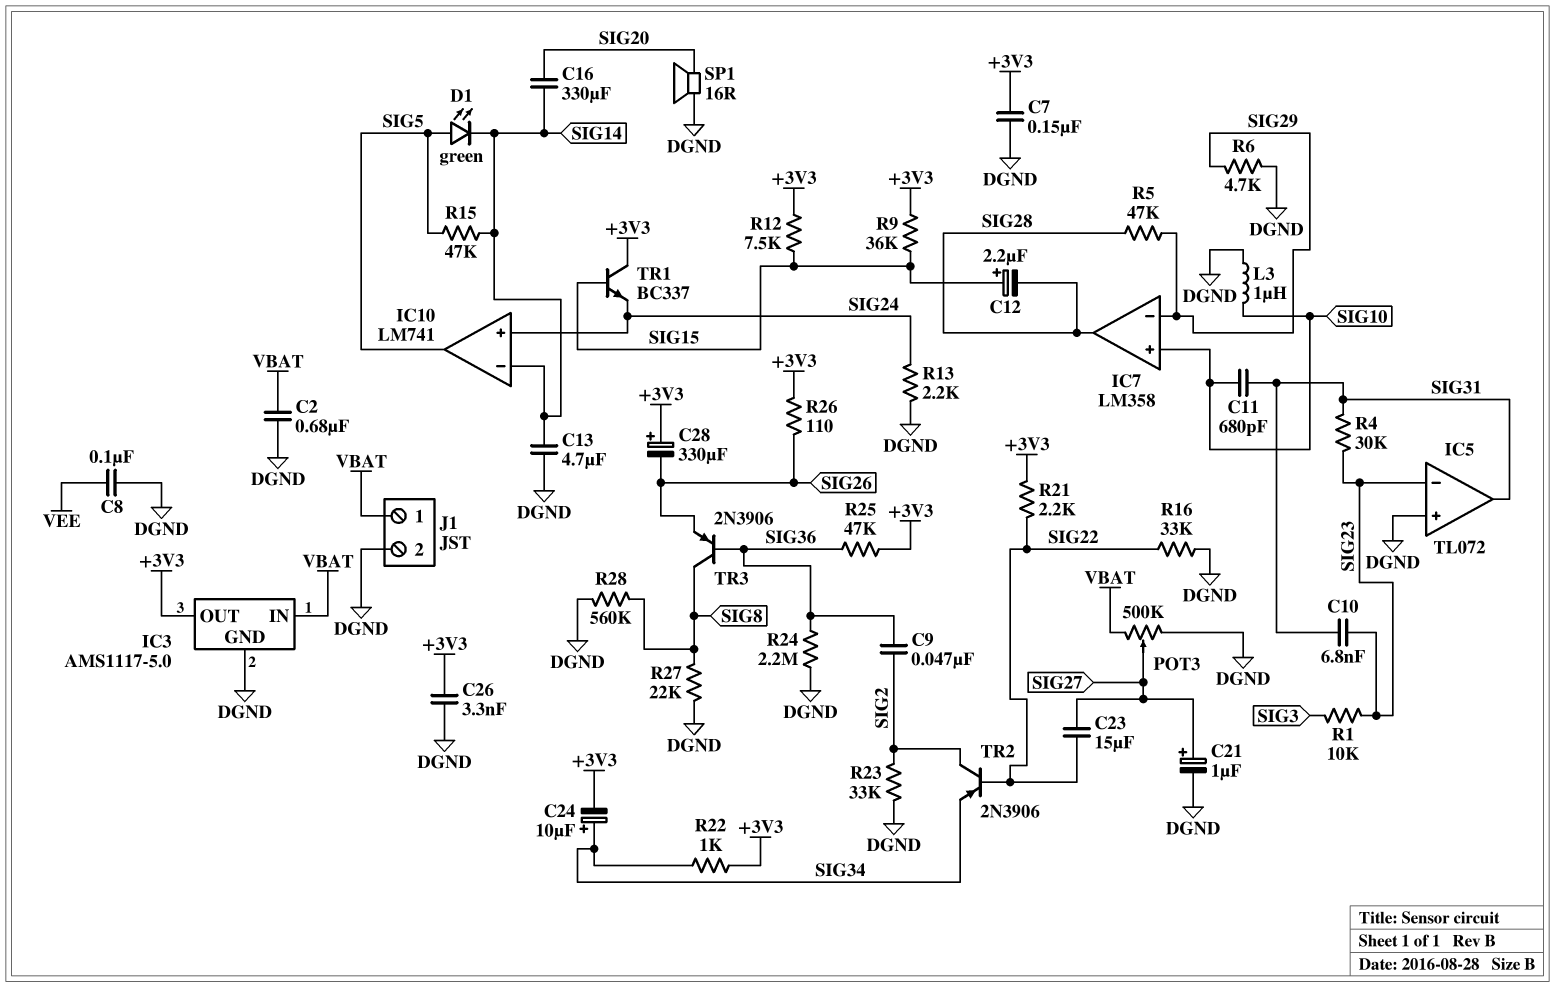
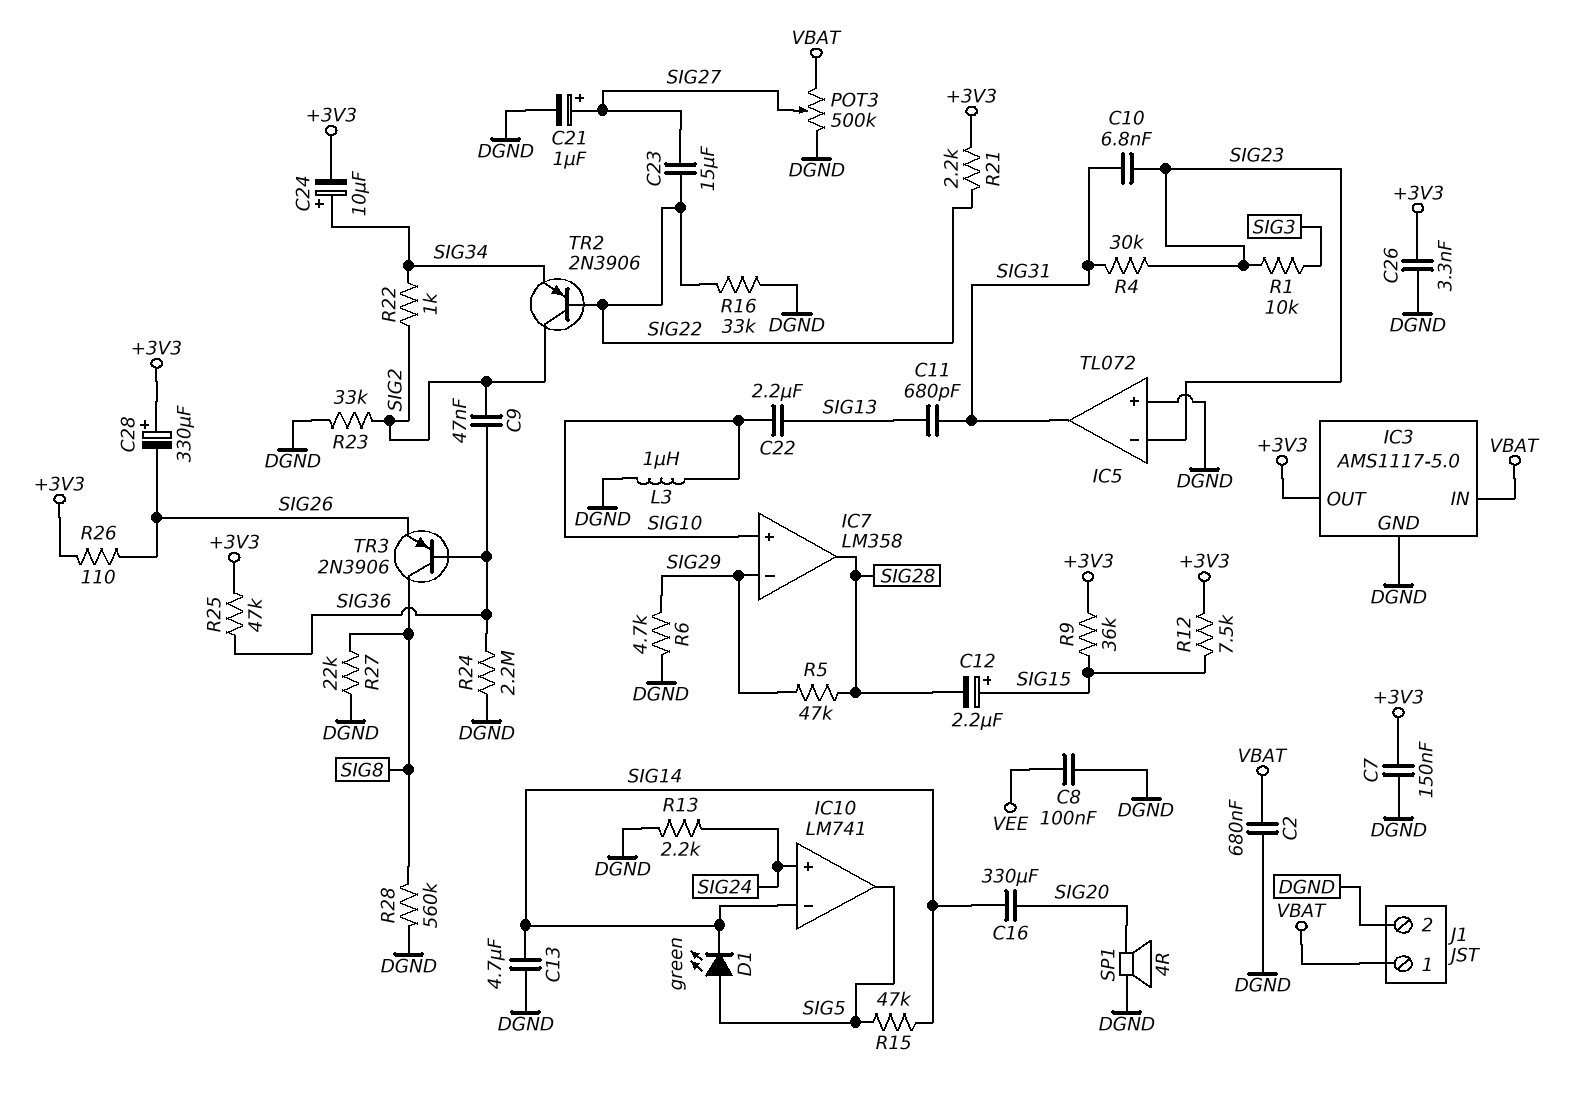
C11: 680pF (SIG10, SIG31) -> 680pF (SIG13, SIG31)
C22: none -> 2.2uF (SIG10, SIG13)
R22: 1k (+3V3, SIG34) -> 1k (SIG2, SIG34)
SP1: speaker 16R (DGND, SIG20) -> speaker 4R (DGND, SIG20)
TR1: NPN BC337 (B SIG15, C +3V3, E SIG24) -> none

